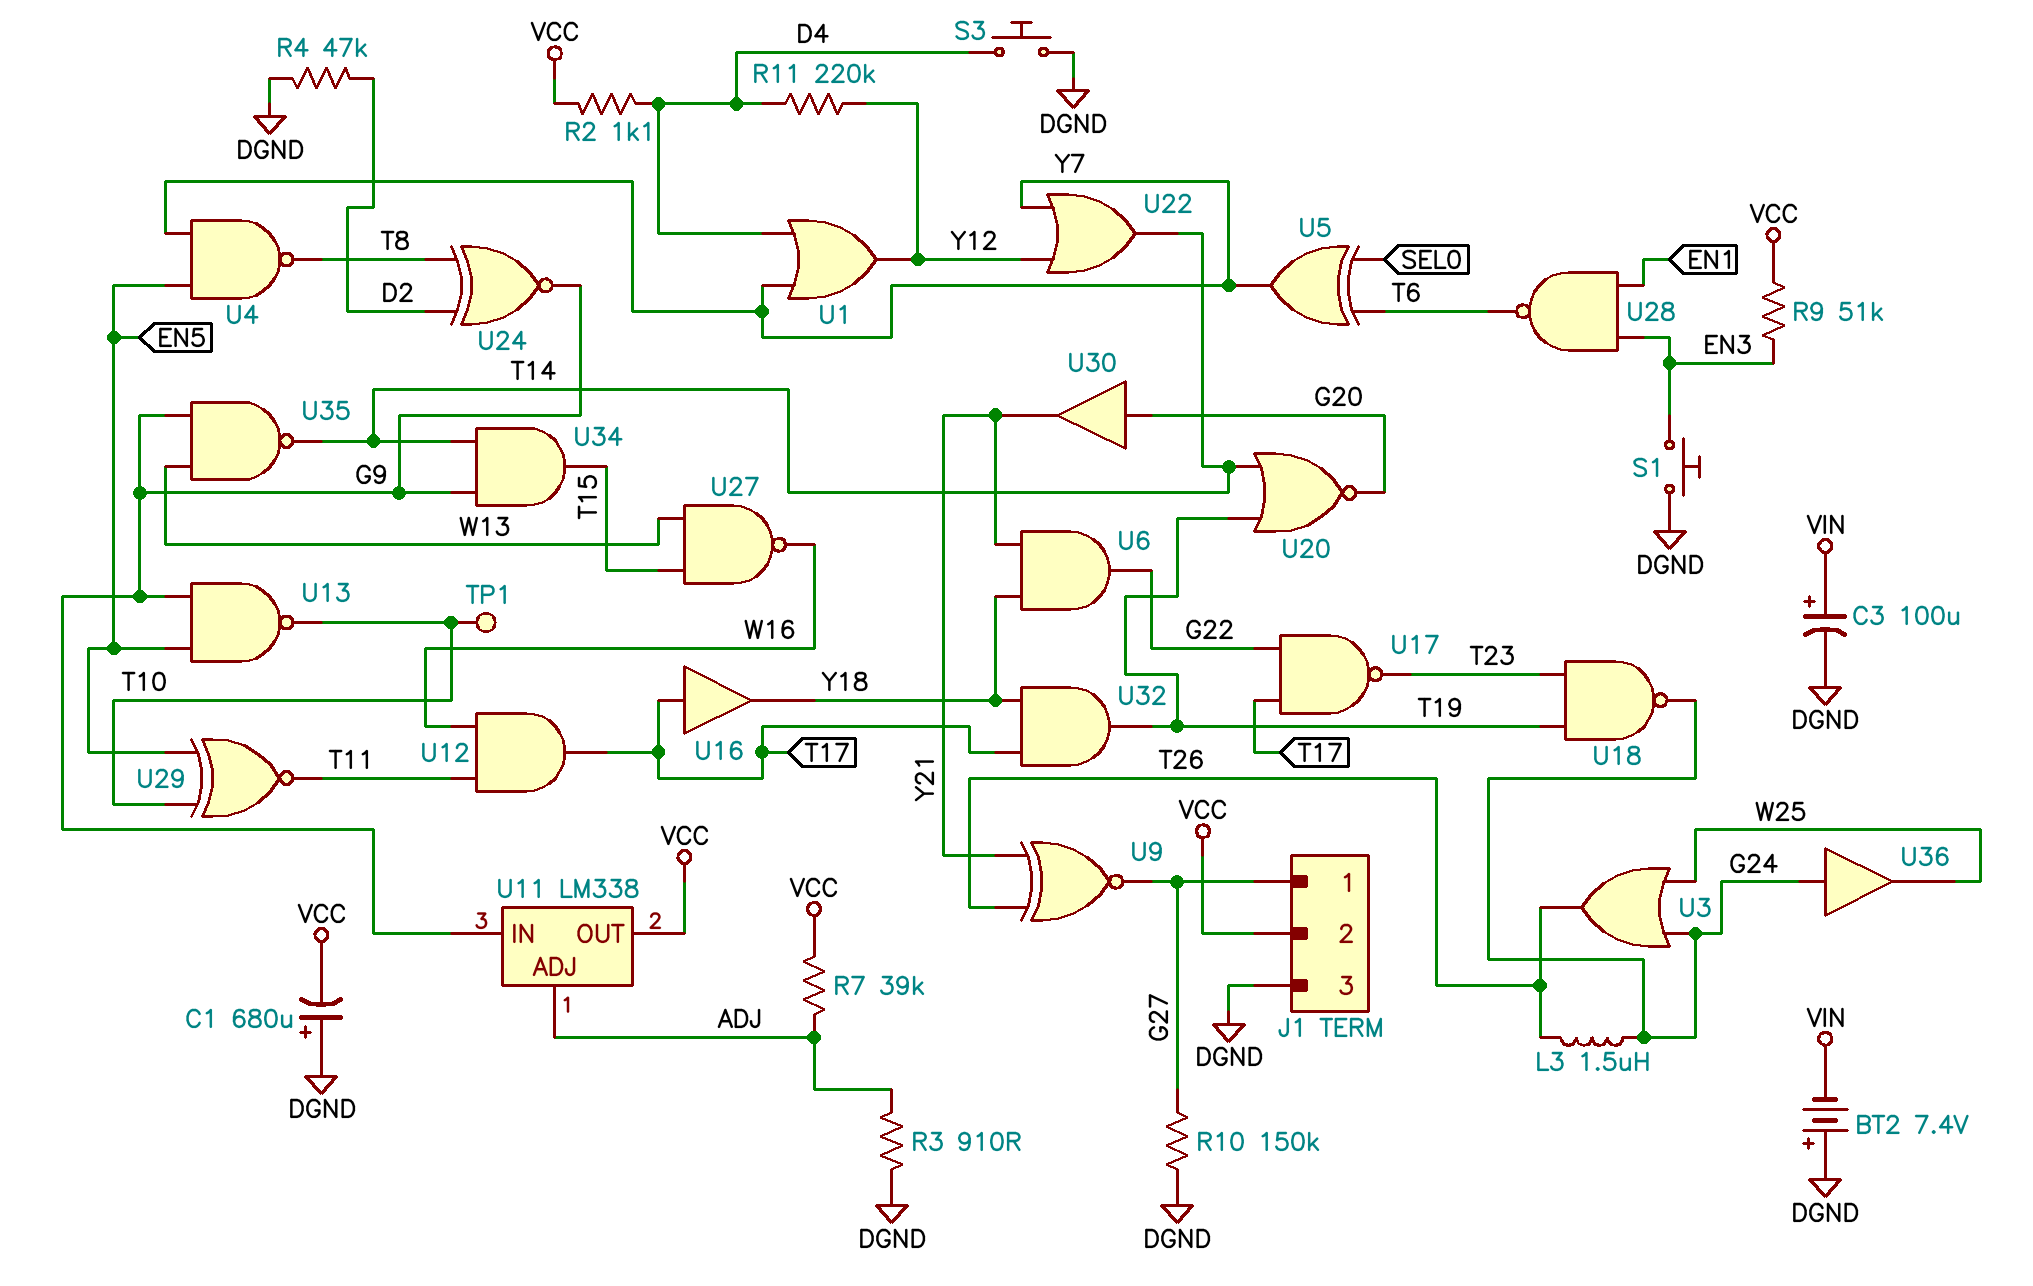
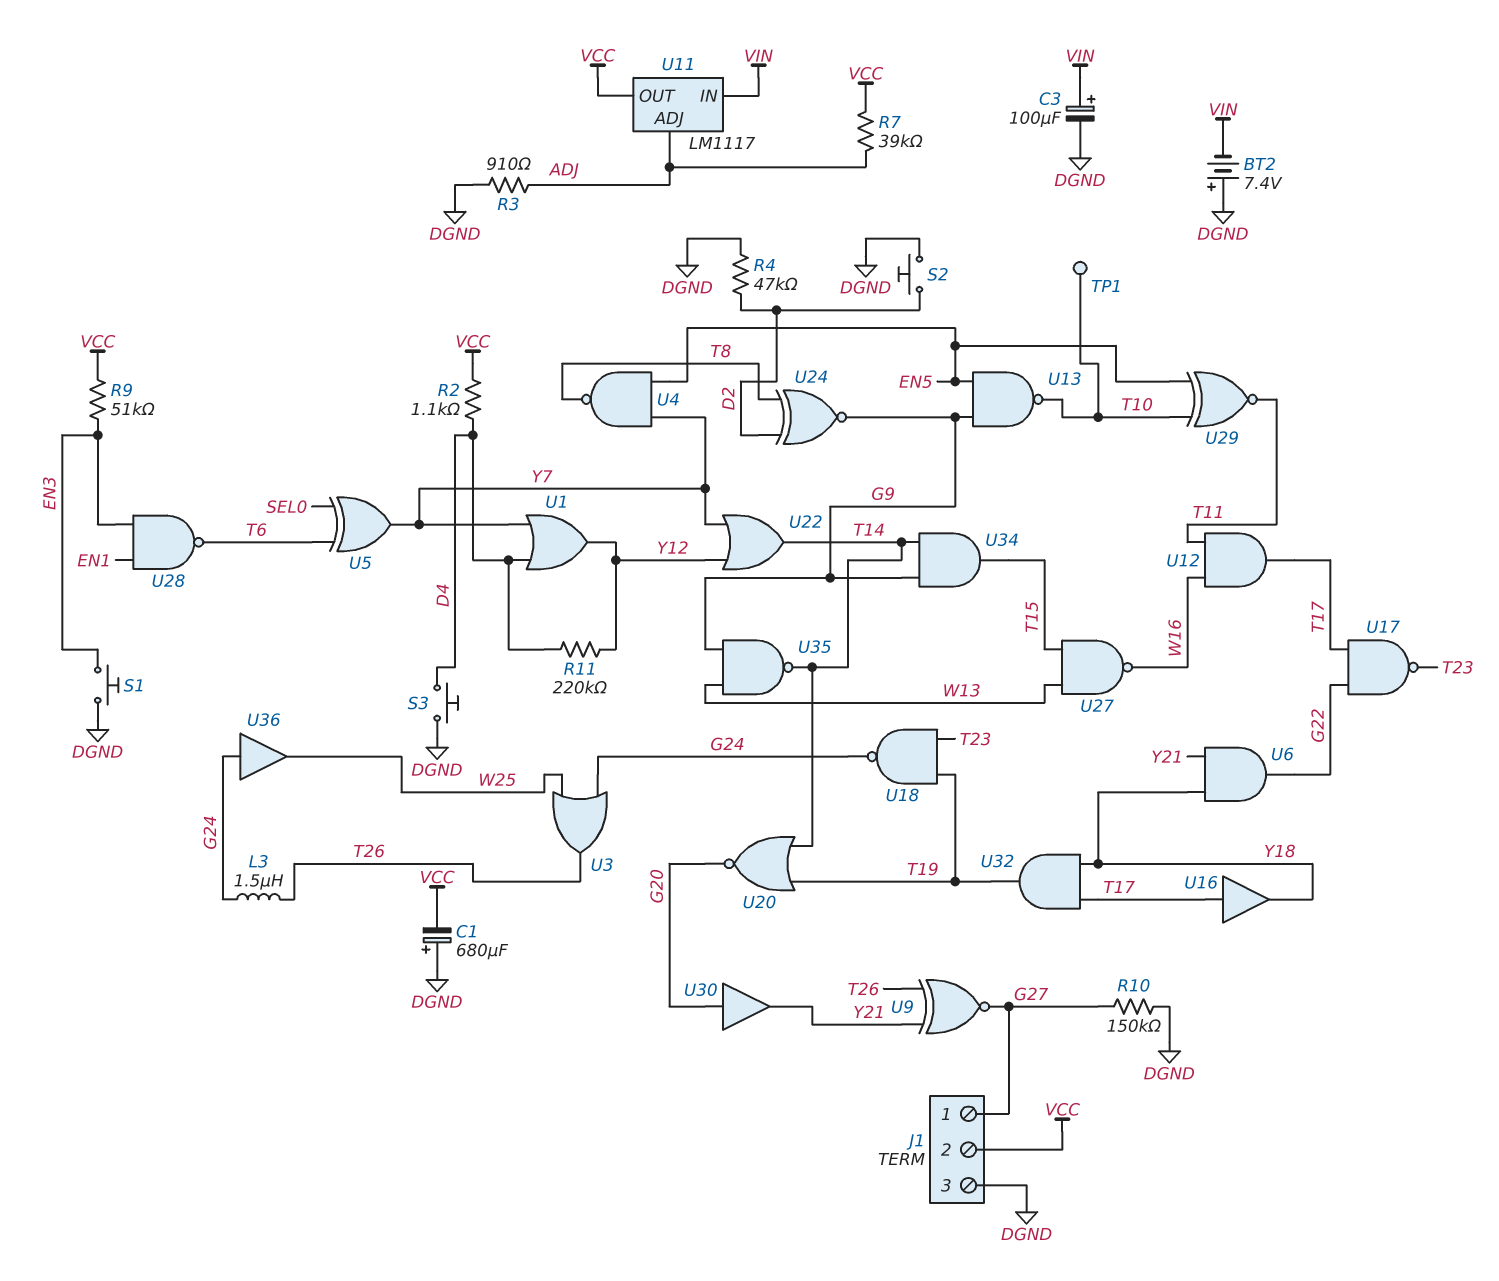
S2: none -> button (D2, DGND)
U11: LM338 -> LM1117
U11 pin IN: G9 -> VIN

